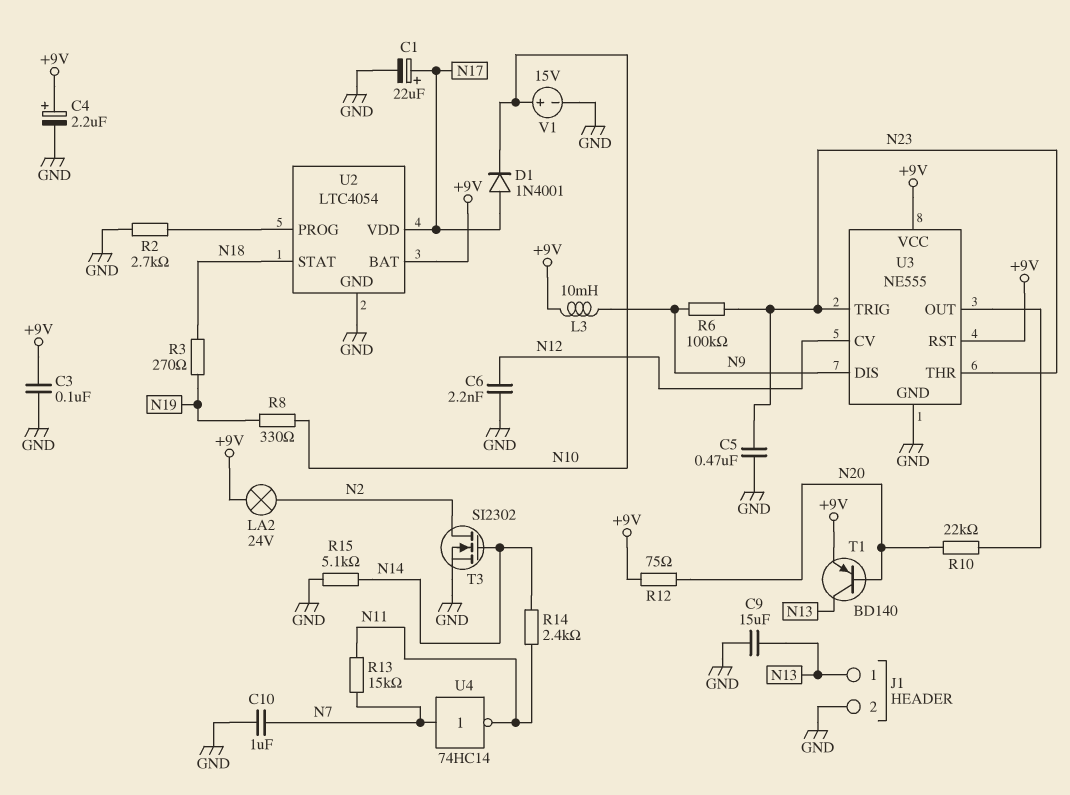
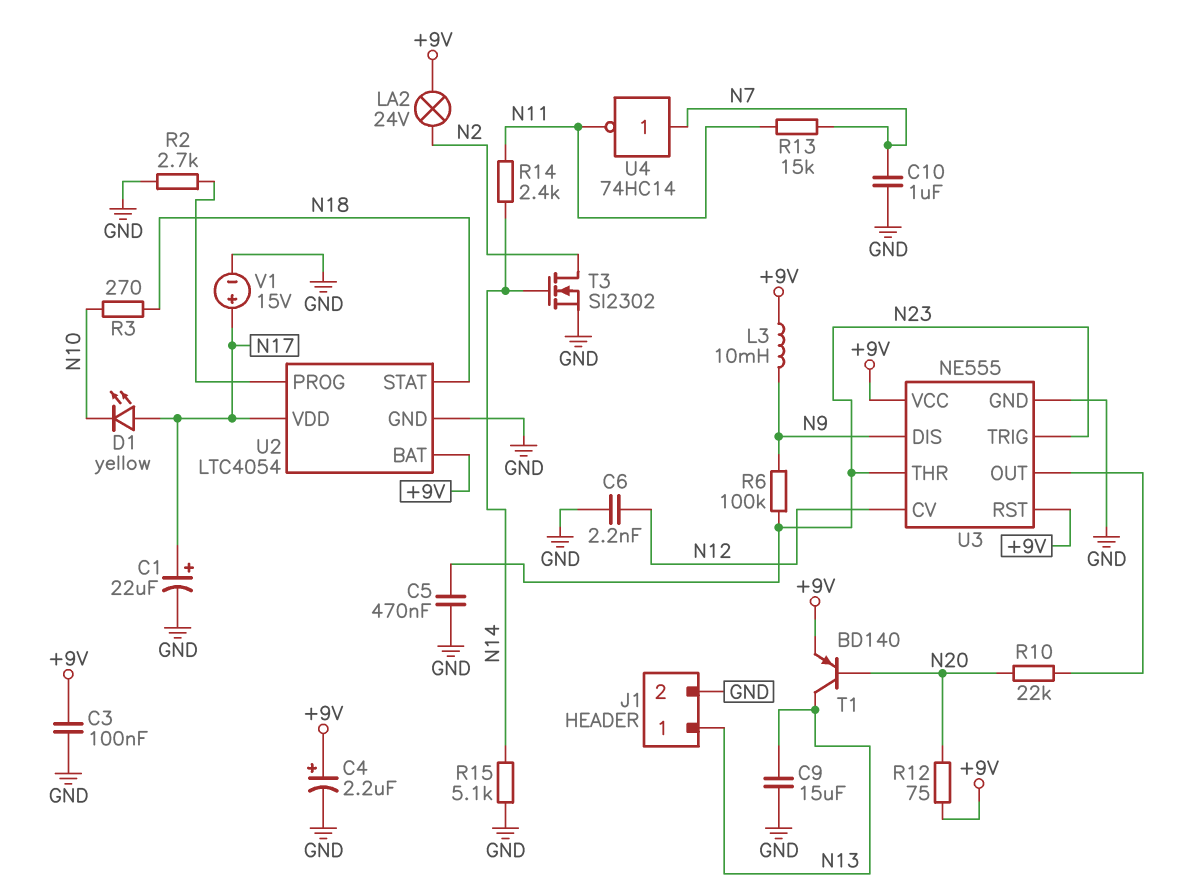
D1: diode 1N4001 (A N17, K N10) -> LED yellow (A N17, K N10)
R3: 270 (N18, N19) -> 270 (N10, N18)
R8: 330 (N10, N19) -> none
V1: 15V (plus N10, minus GND) -> 15V (plus N17, minus GND)

